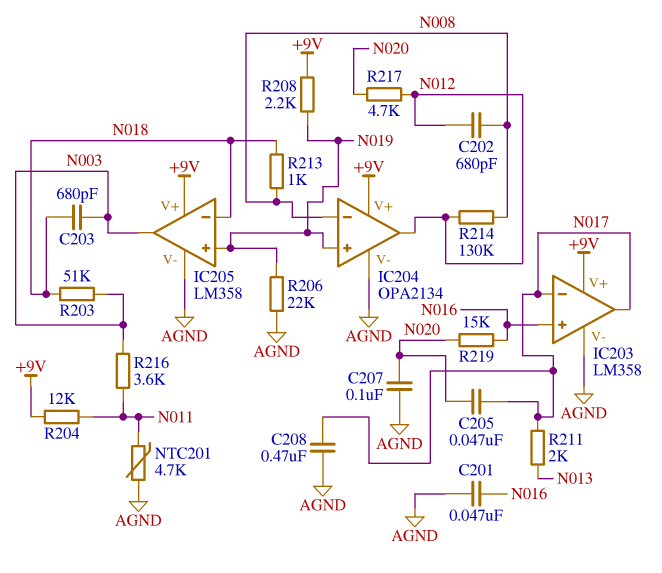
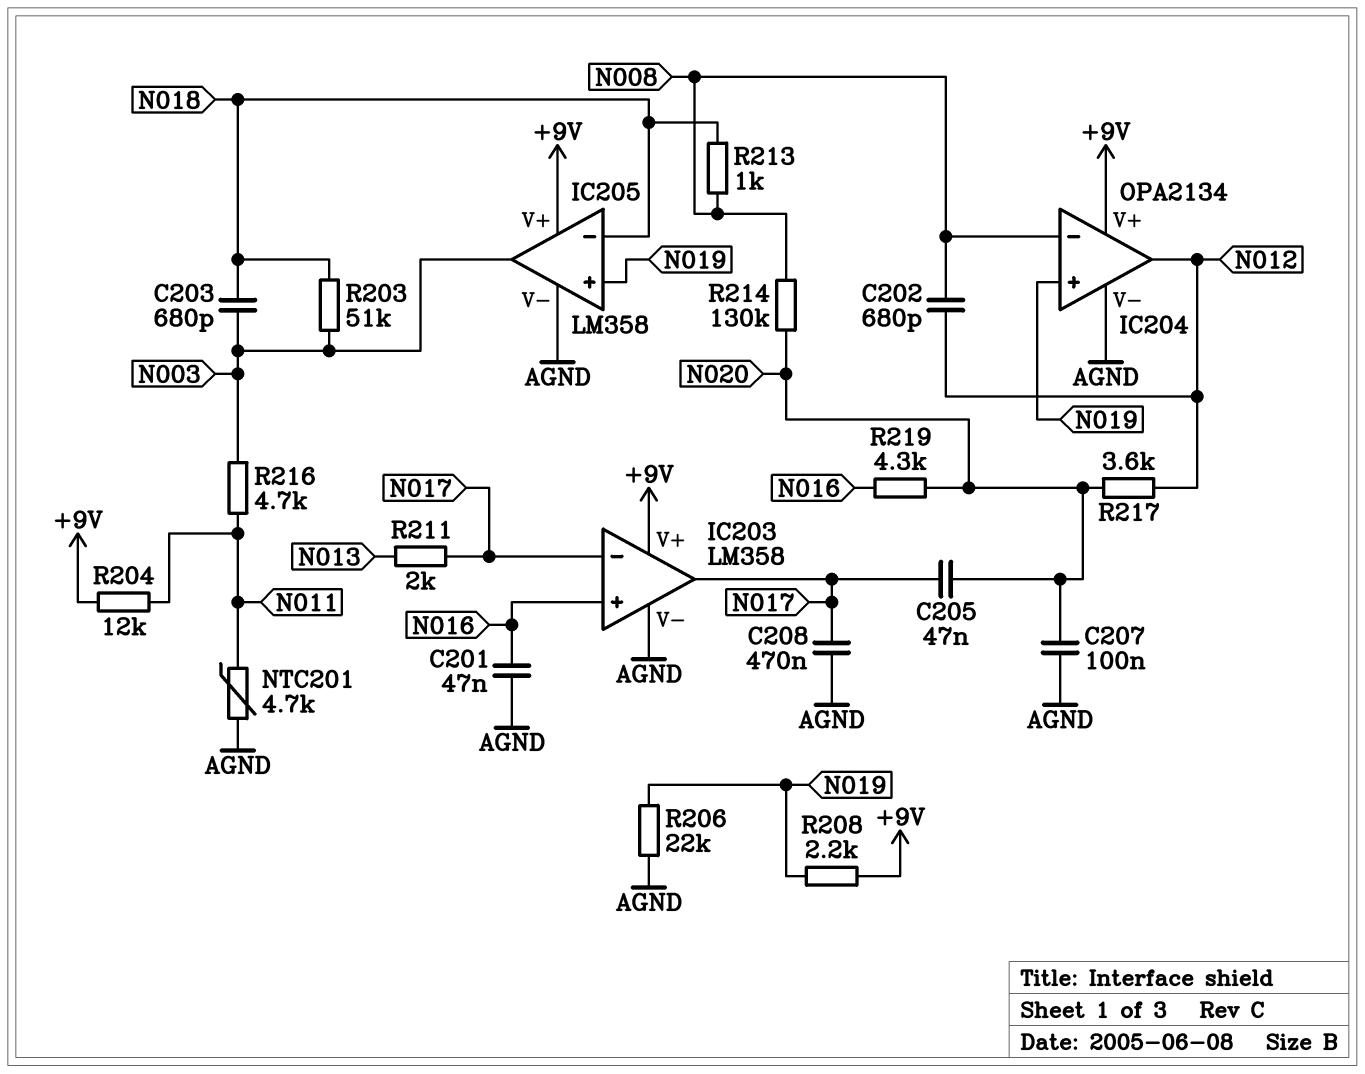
R214: 130k (N008, N012) -> 130k (N008, N020)
R216: 3.6k (N003, N011) -> 4.7k (N003, N011)
R217: 4.7k (N012, N020) -> 3.6k (N012, N020)
R219: 15k (N016, N020) -> 4.3k (N016, N020)

